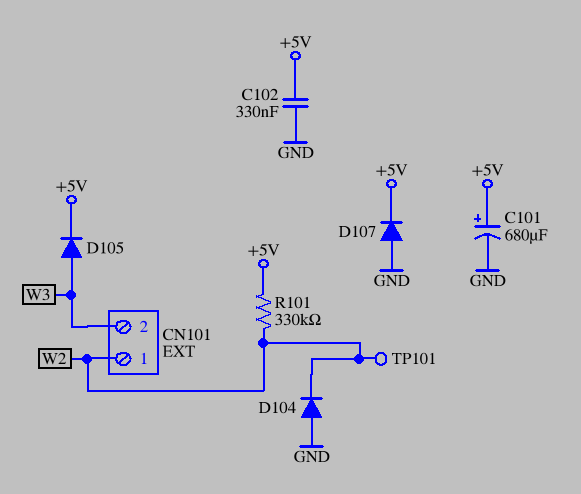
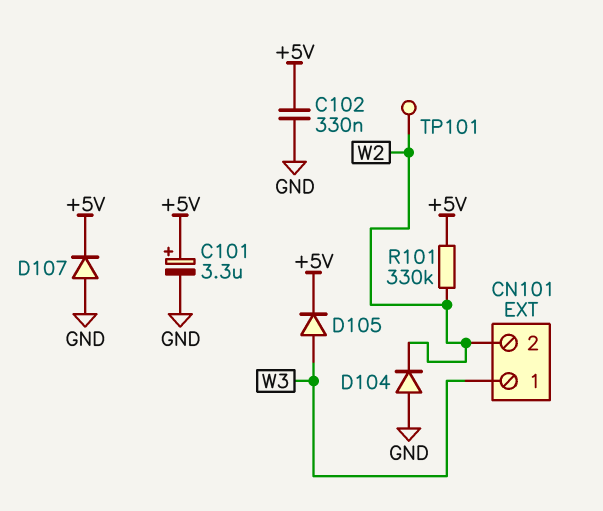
C101: 680uF (plus +5V, minus GND) -> 3.3uF (plus +5V, minus GND)
CN101 pin 1: W2 -> W3
CN101 pin 2: W3 -> W2

